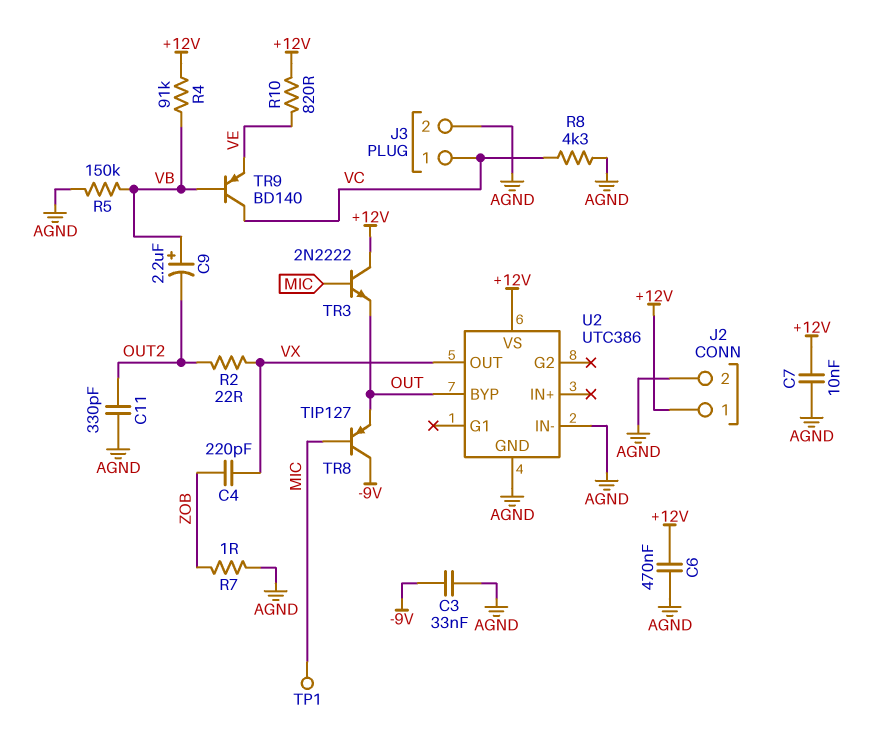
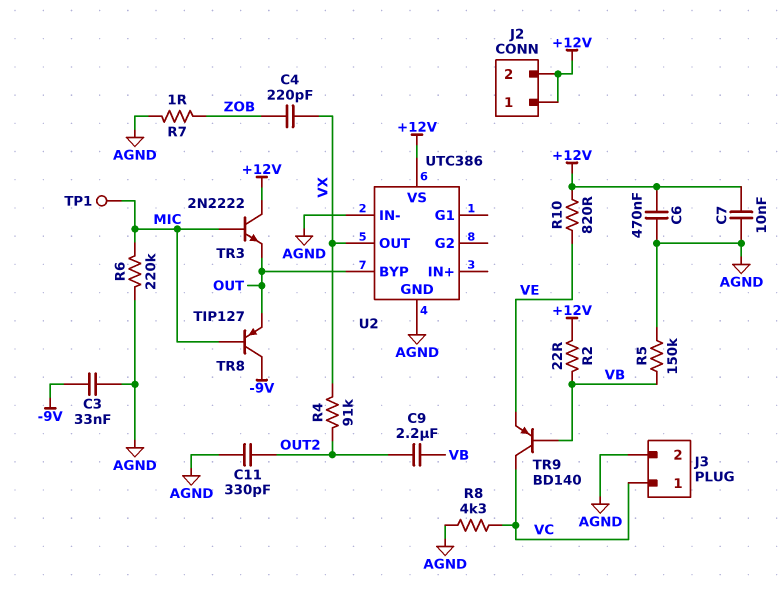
C9: 2.2uF (plus VB, minus OUT2) -> 2.2uF (OUT2, VB)
J2 pin 2: AGND -> +12V
R2: 22 (OUT2, VX) -> 22 (+12V, VB)
R4: 91k (+12V, VB) -> 91k (OUT2, VX)
R6: none -> 220k (AGND, MIC)

